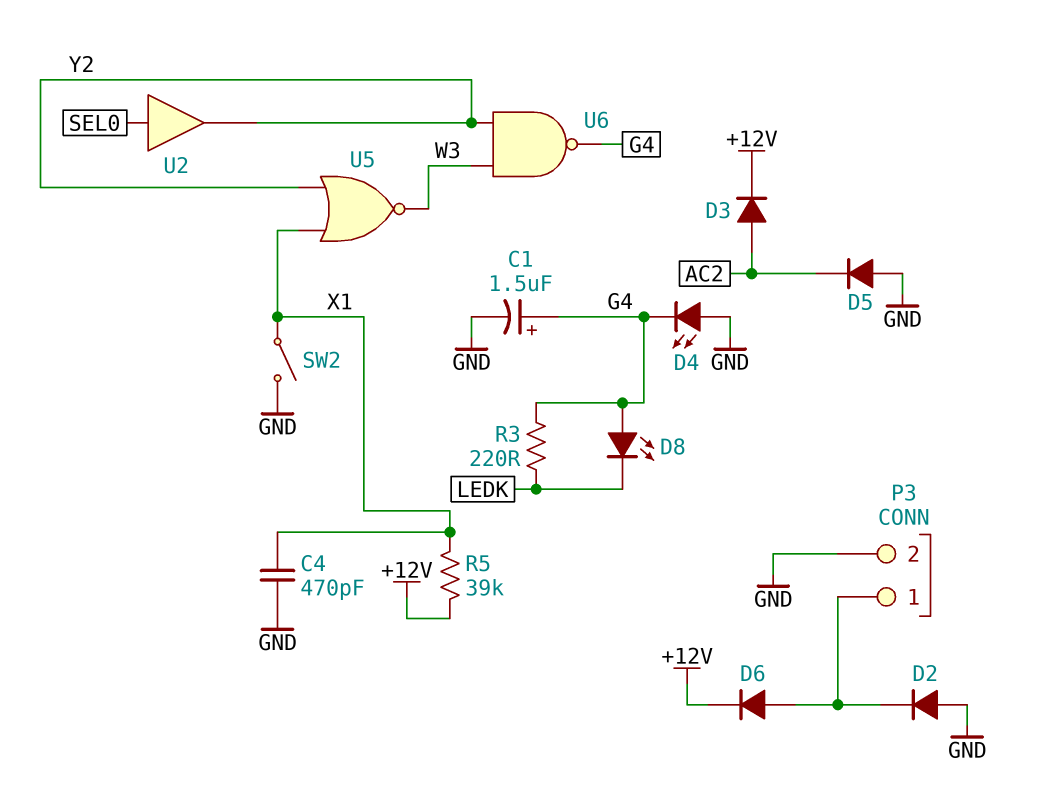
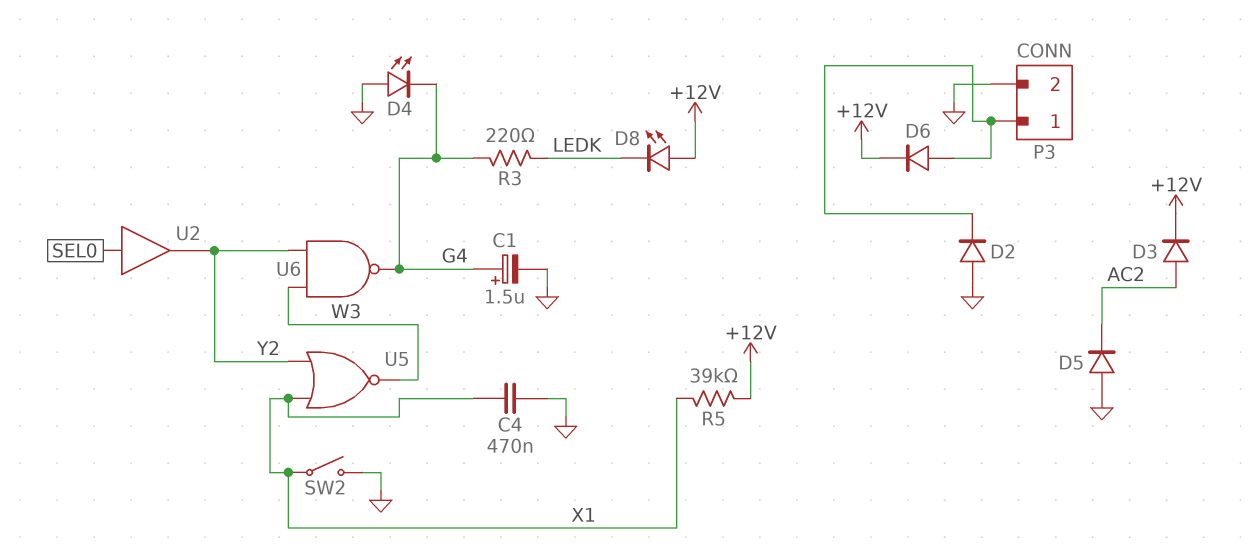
C4: 470pF (GND, X1) -> 470nF (GND, X1)
D8: LED (A G4, K LEDK) -> LED (A +12V, K LEDK)

